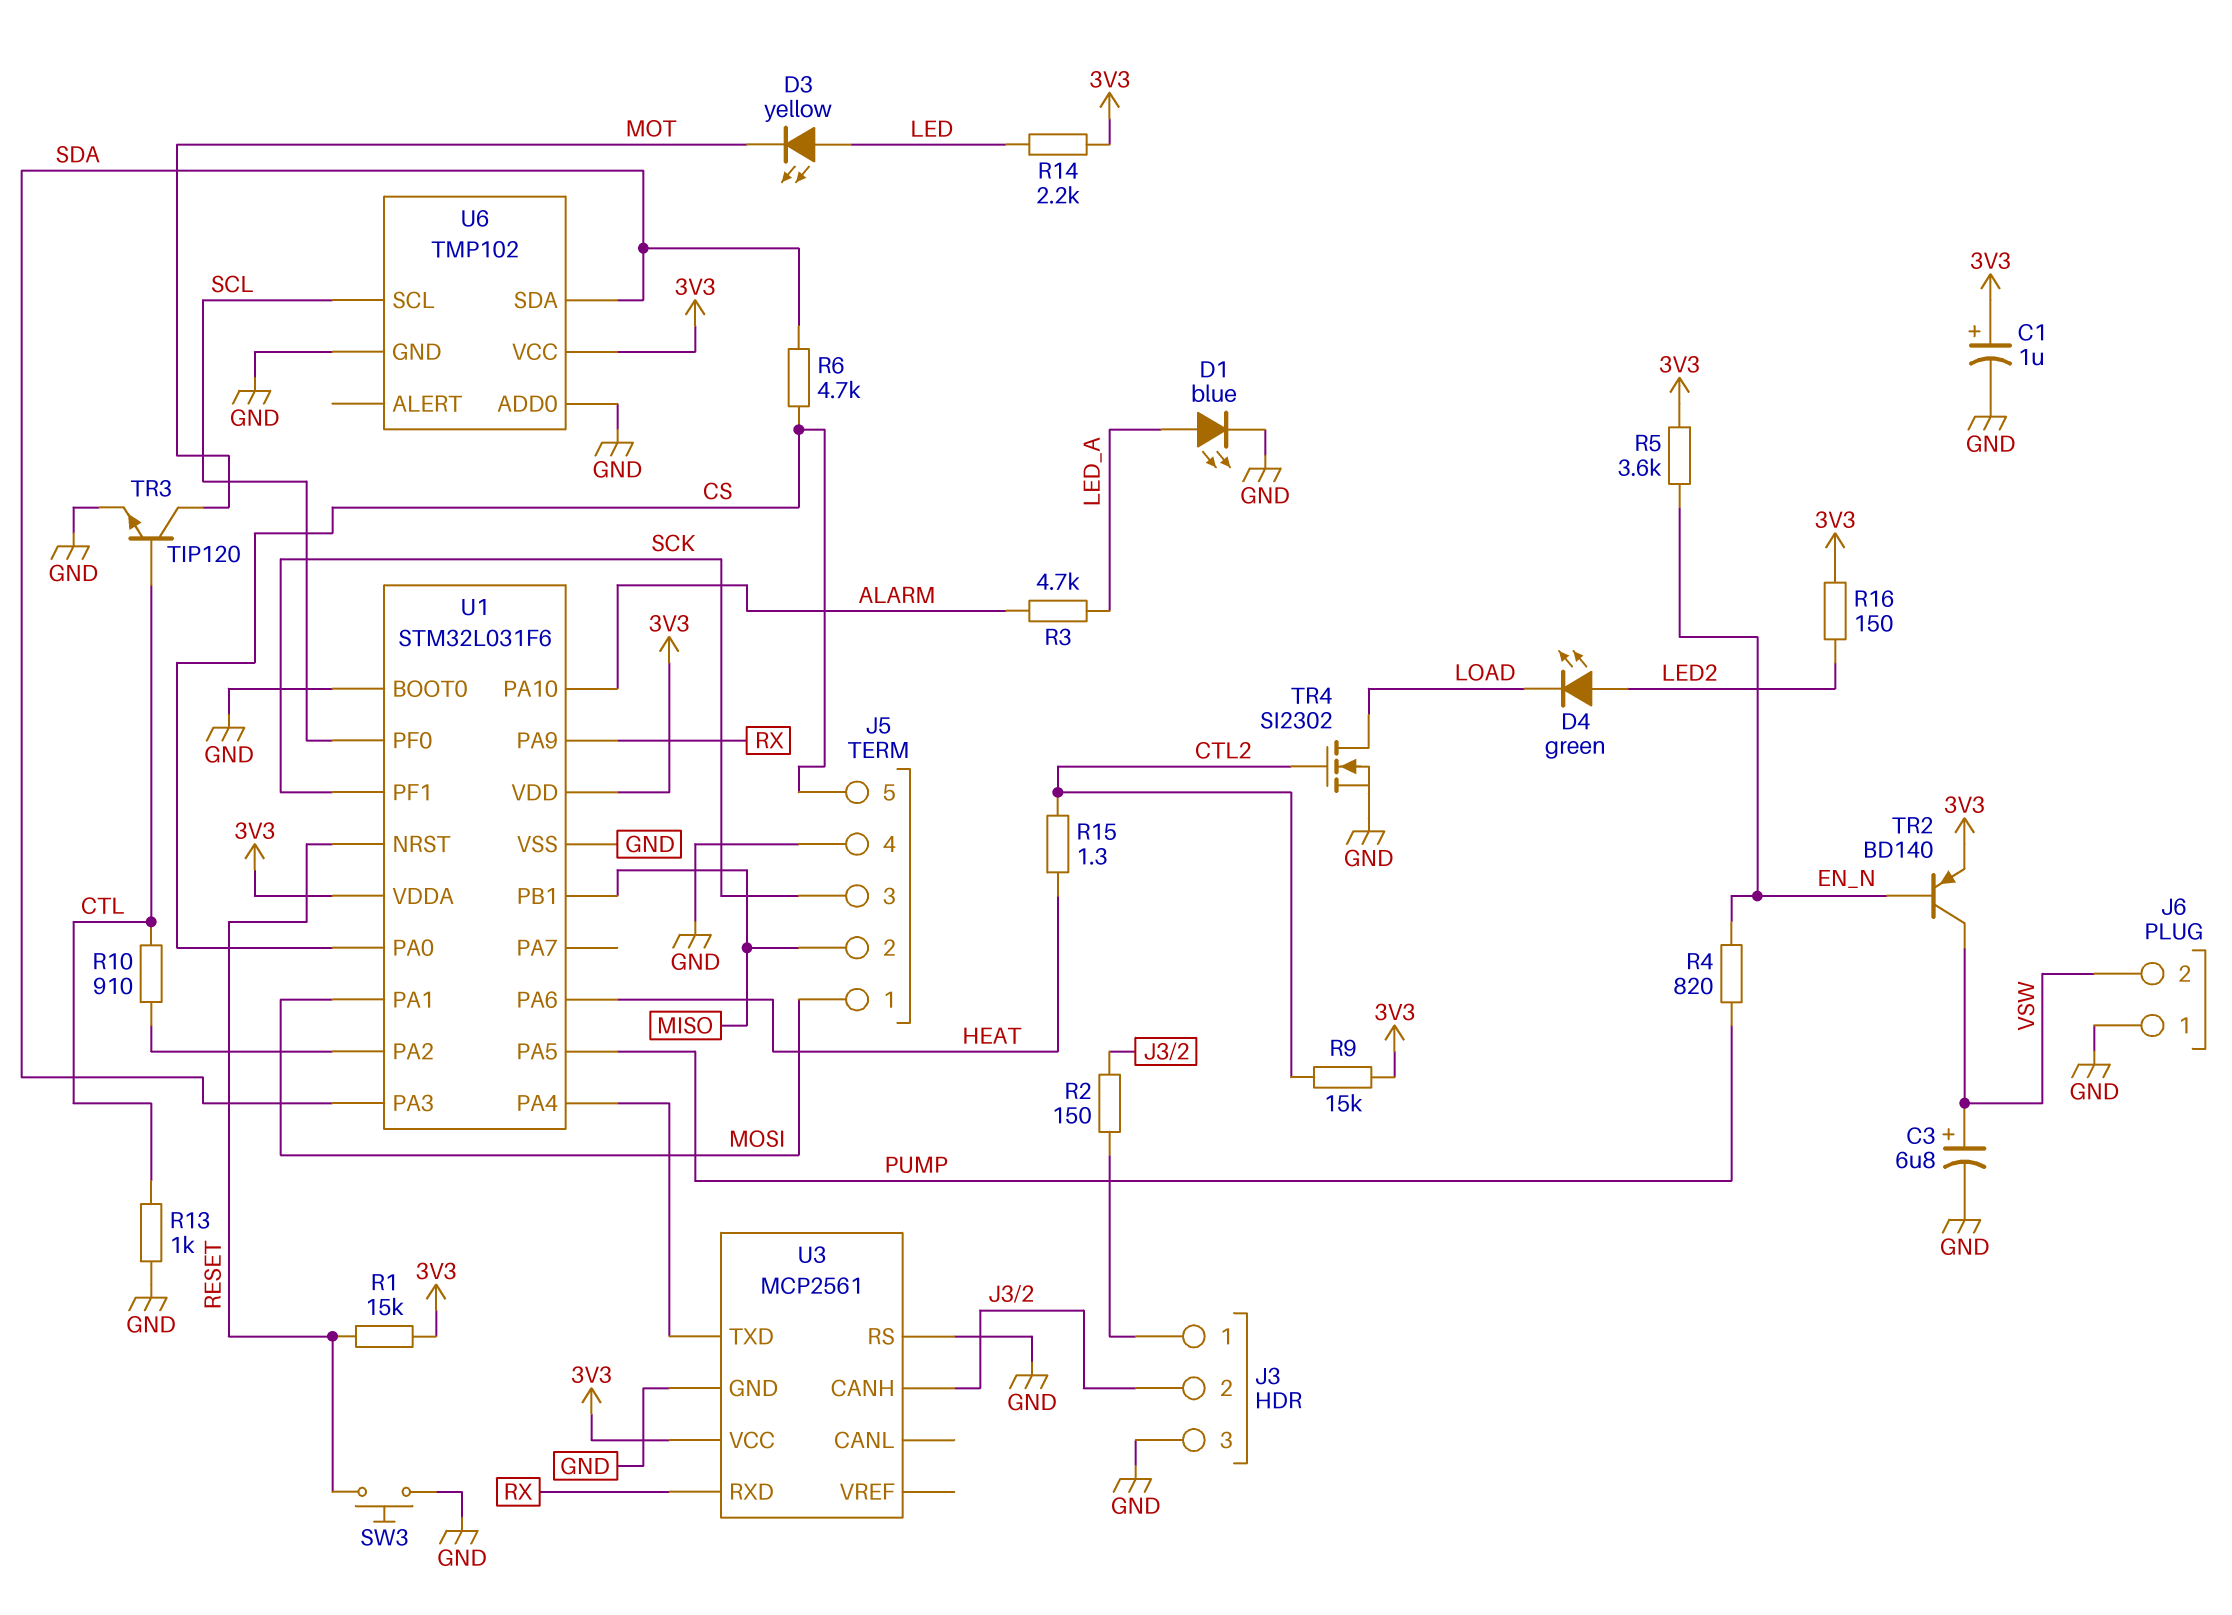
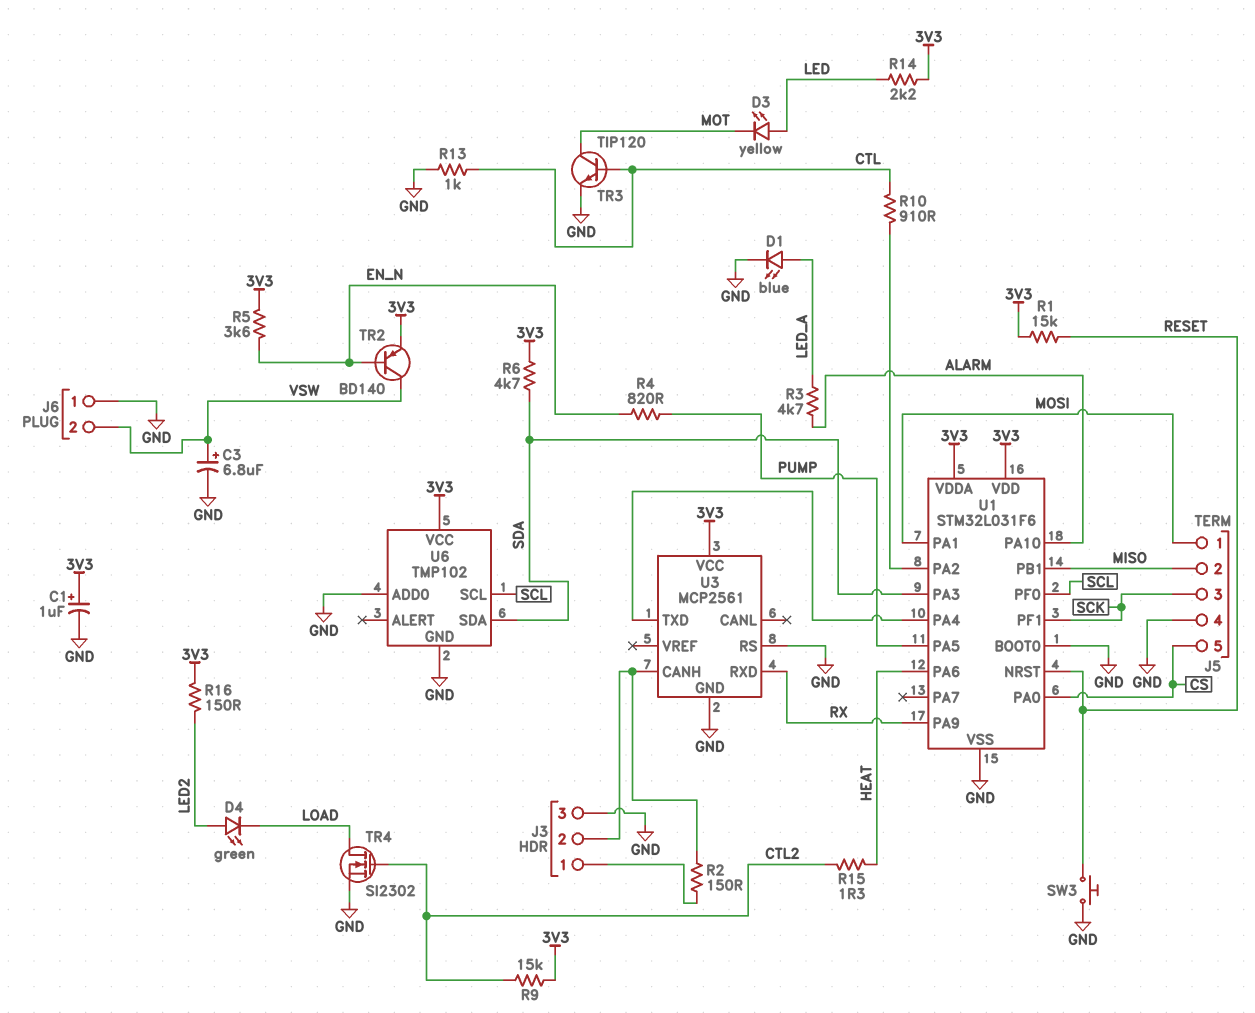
R6: 4.7k (CS, SDA) -> 4.7k (3V3, SDA)

